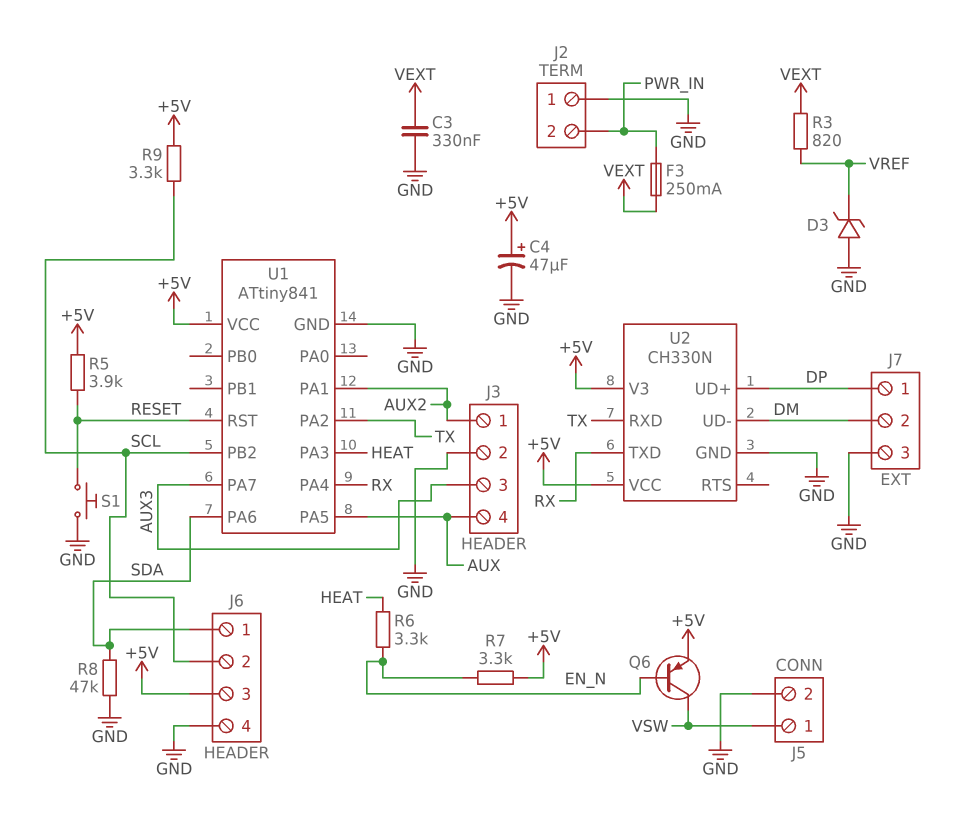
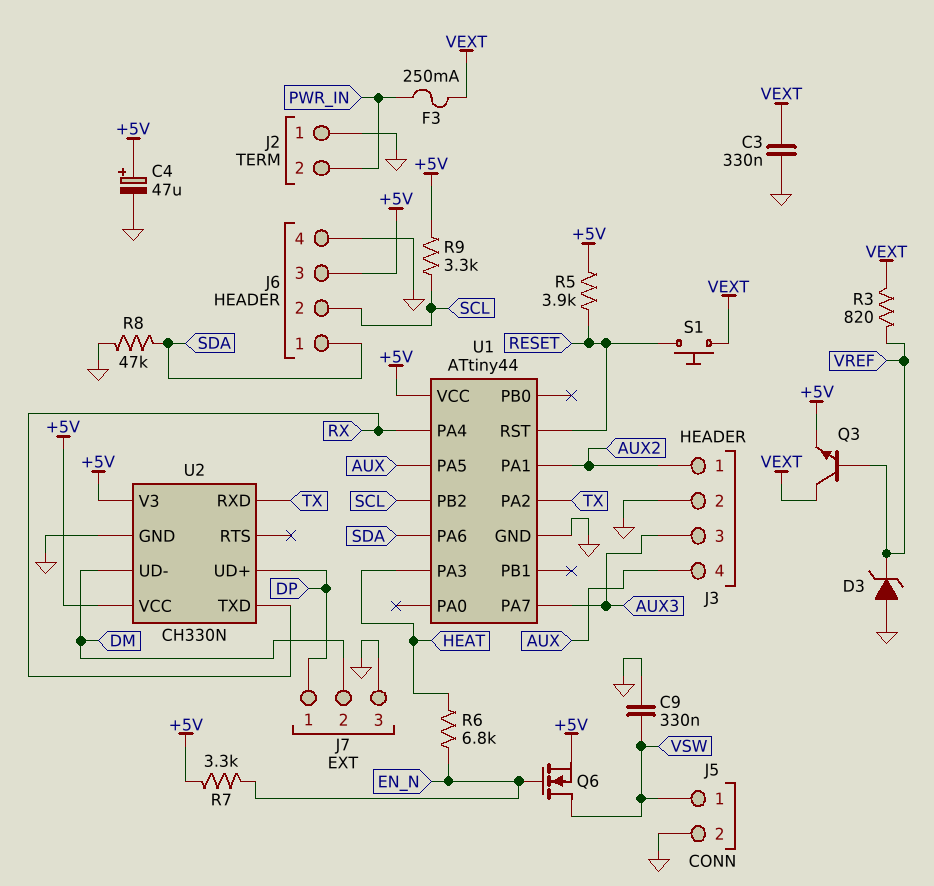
C9: none -> 330nF (GND, VSW)
Q3: none -> NPN (B VREF, C VEXT, E +5V)
Q6: PNP (B EN_N, C VSW, E +5V) -> NMOS (G EN_N, D VSW, S +5V)
R6: 3.3k (EN_N, HEAT) -> 6.8k (EN_N, HEAT)
S1: button (GND, RESET) -> button (RESET, VEXT)
U1: ATtiny841 -> ATtiny44

